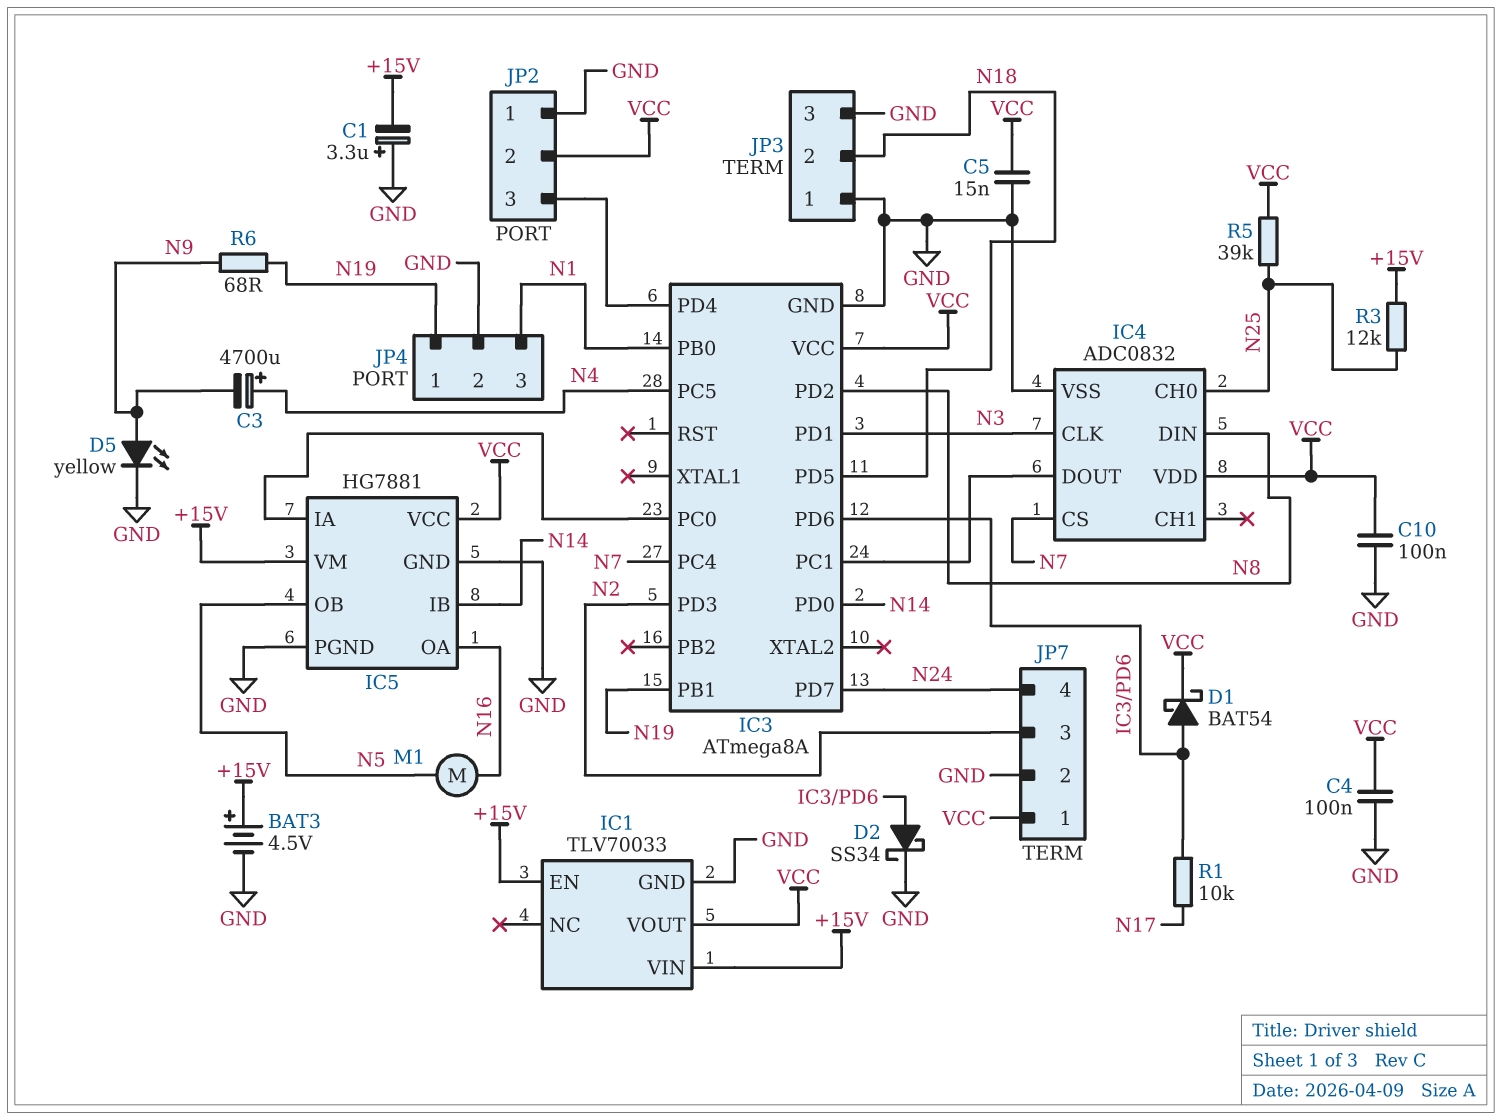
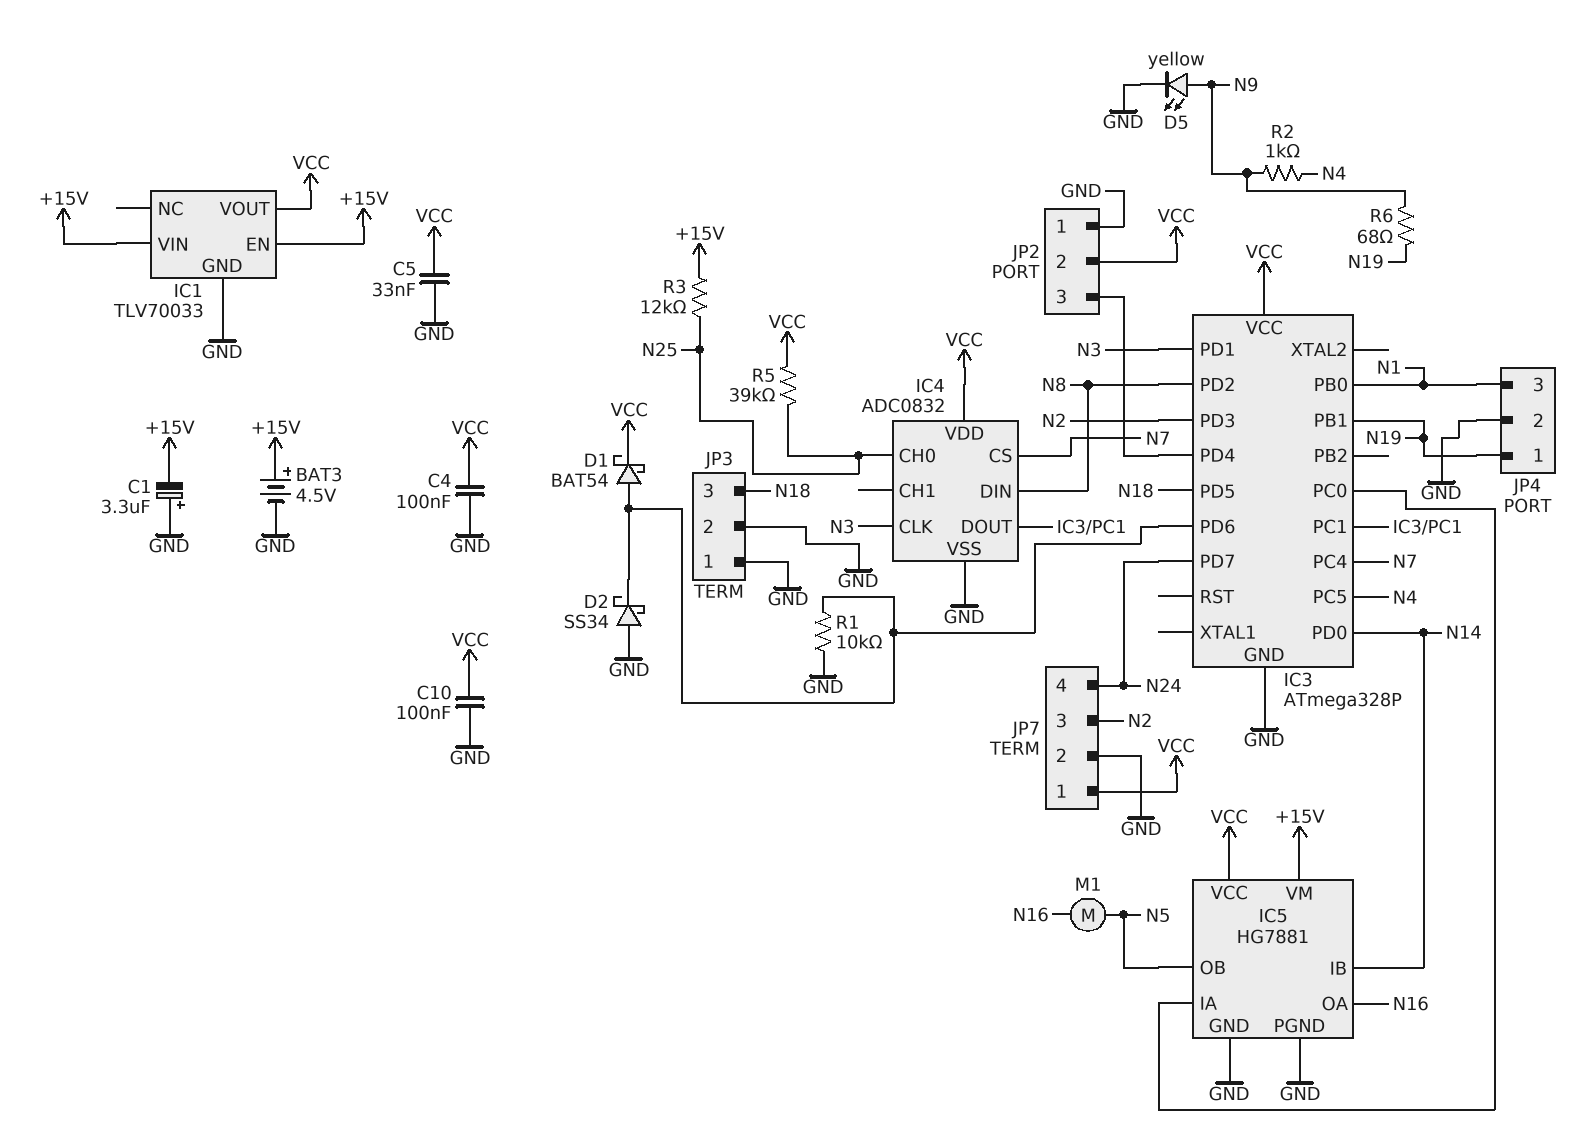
C3: 4700uF (plus N4, minus N9) -> none
C5: 15nF (GND, VCC) -> 33nF (GND, VCC)
D2: schottky SS34 (A IC3/PD6, K GND) -> schottky SS34 (A GND, K IC3/PD6)
IC3: ATmega8A -> ATmega328P
JP3 pin 2: N18 -> GND
JP3 pin 3: GND -> N18
R1: 10k (IC3/PD6, N17) -> 10k (GND, IC3/PD6)
R2: none -> 1k (N4, N9)

